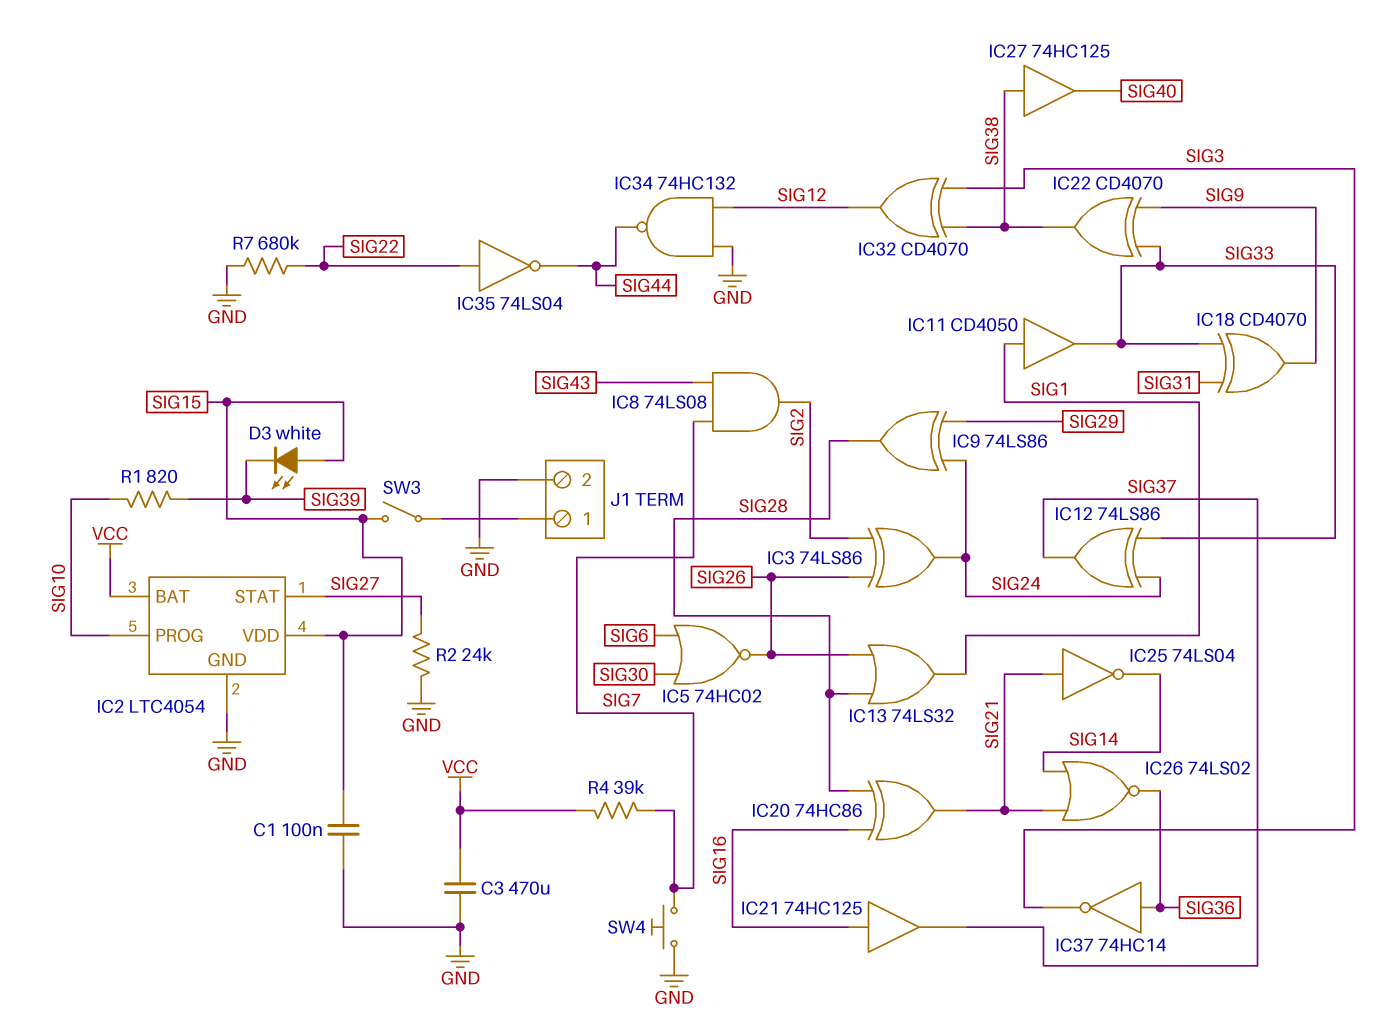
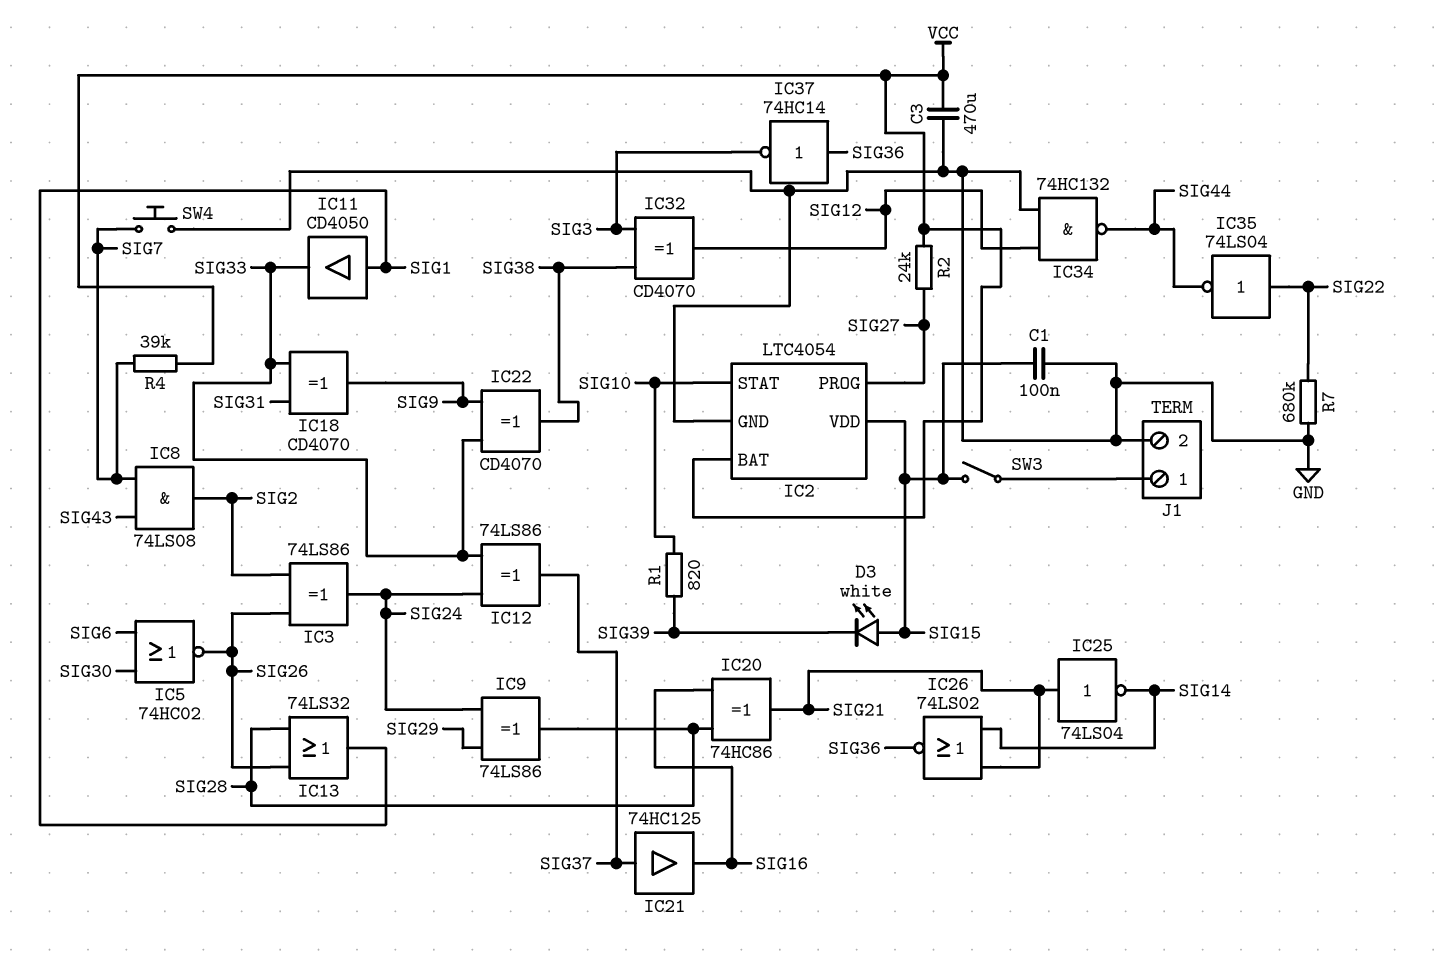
IC2 pin PROG: SIG10 -> SIG27
IC2 pin STAT: SIG27 -> SIG10
IC21: buffer 74HC125 (in SIG16, out SIG37) -> buffer 74HC125 (in SIG37, out SIG16)
IC27: buffer 74HC125 (in SIG38, out SIG40) -> none
R2: 24k (GND, SIG27) -> 24k (SIG27, VCC)

